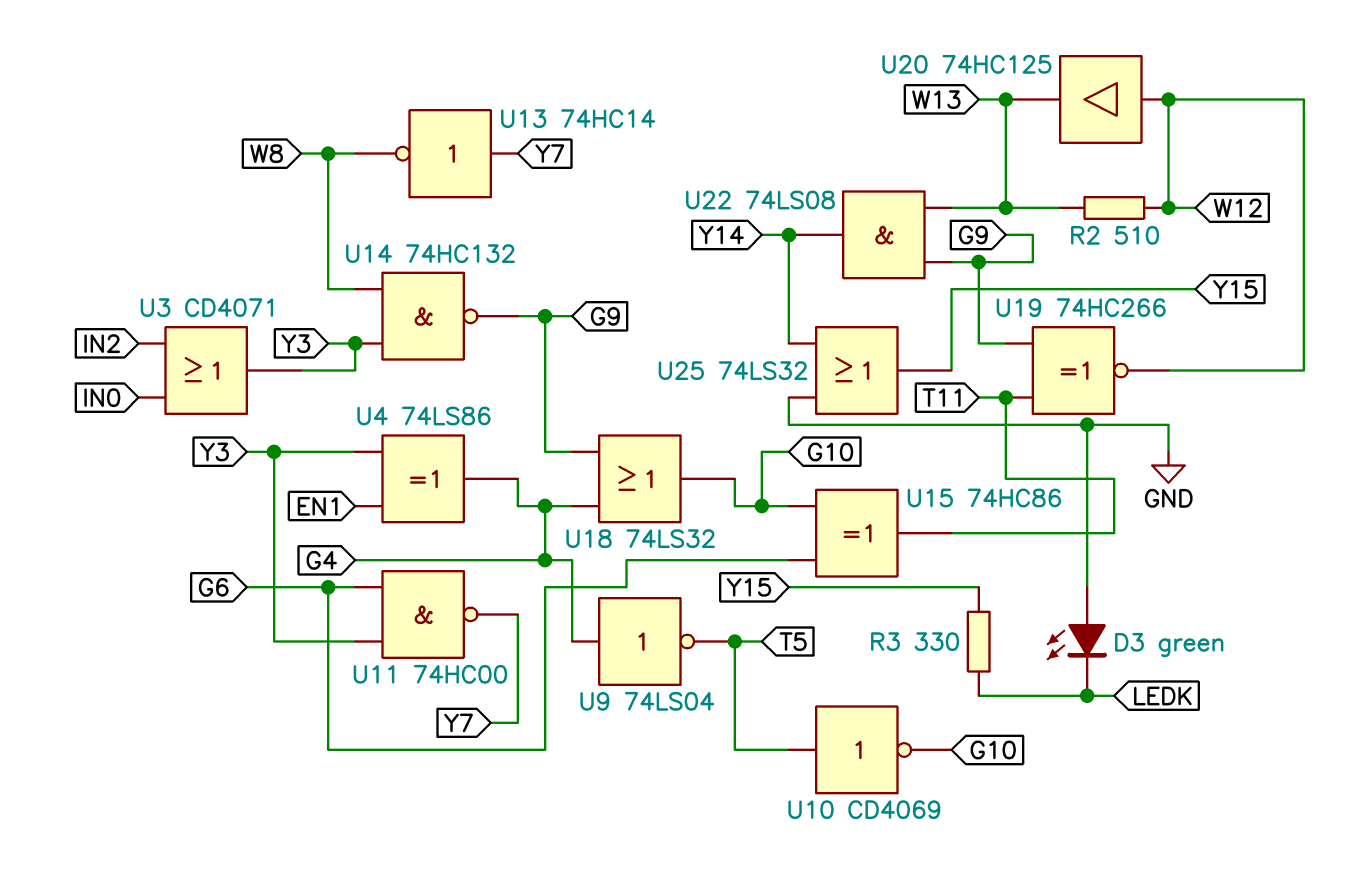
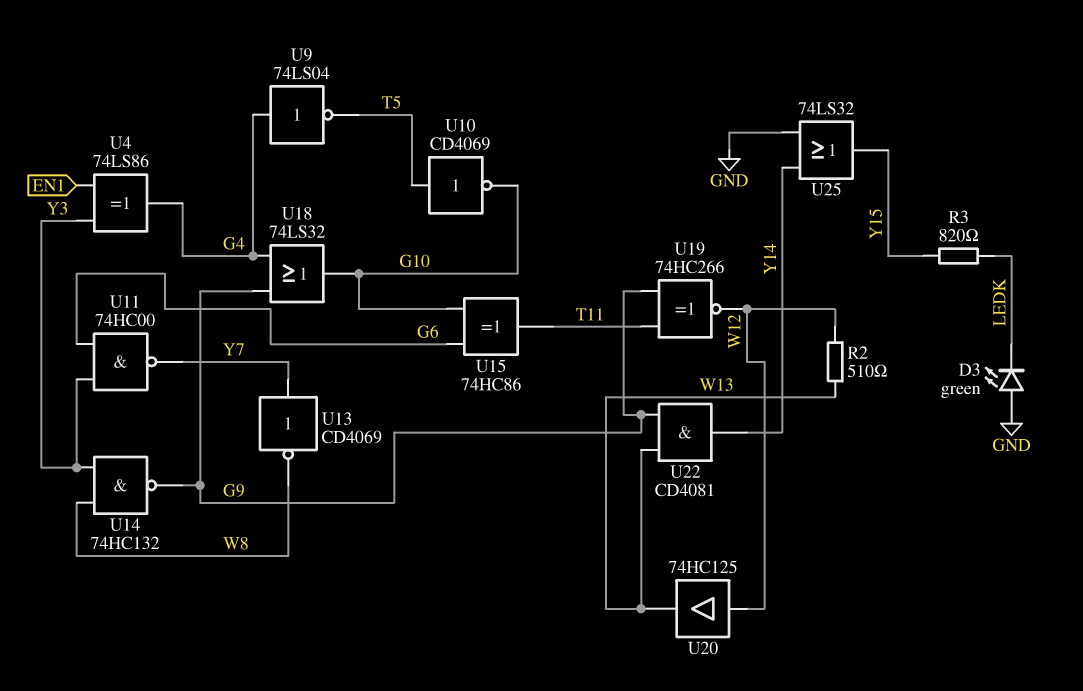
R3: 330 (LEDK, Y15) -> 820 (LEDK, Y15)
U3: OR CD4071 (in IN0, in IN2, out Y3) -> none
U13: NOT 74HC14 (in Y7, out W8) -> NOT CD4069 (in Y7, out W8)
U22: AND 74LS08 (in G9, in W13, out Y14) -> AND CD4081 (in G9, in W13, out Y14)

